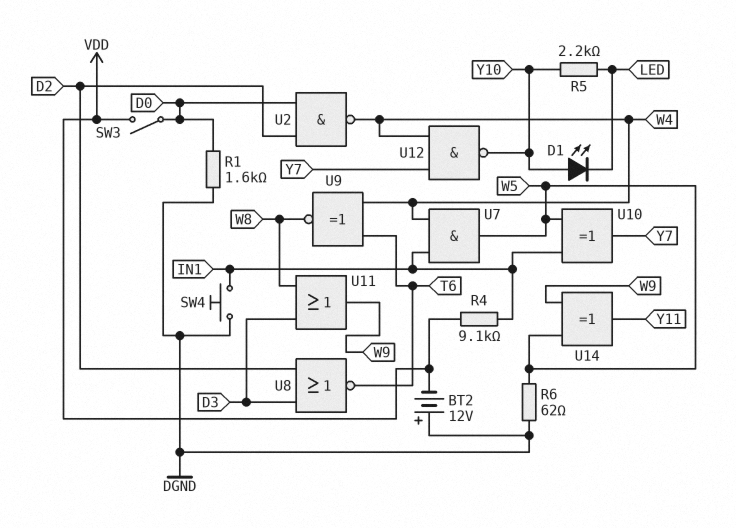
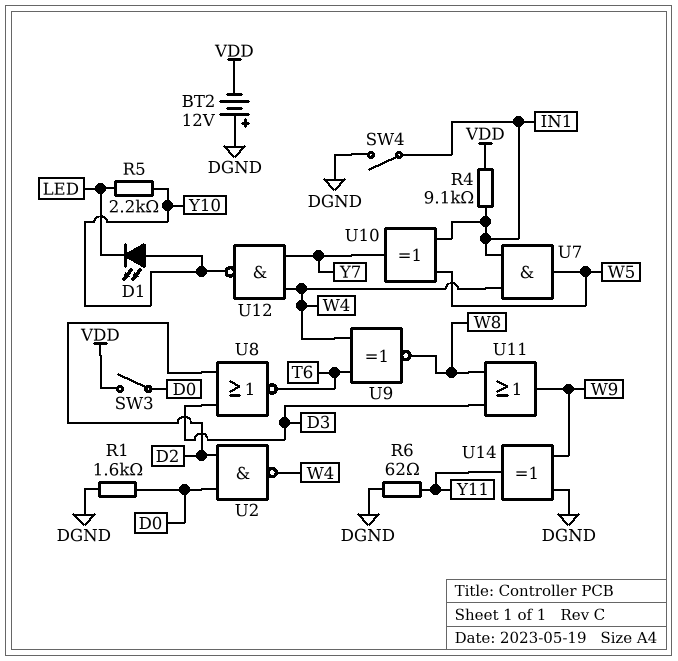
R6: 62 (DGND, W5) -> 62 (DGND, Y11)
SW4: button (DGND, IN1) -> switch (DGND, IN1)
U14: XOR (in W5, in W9, out Y11) -> XOR (in DGND, in W9, out Y11)

